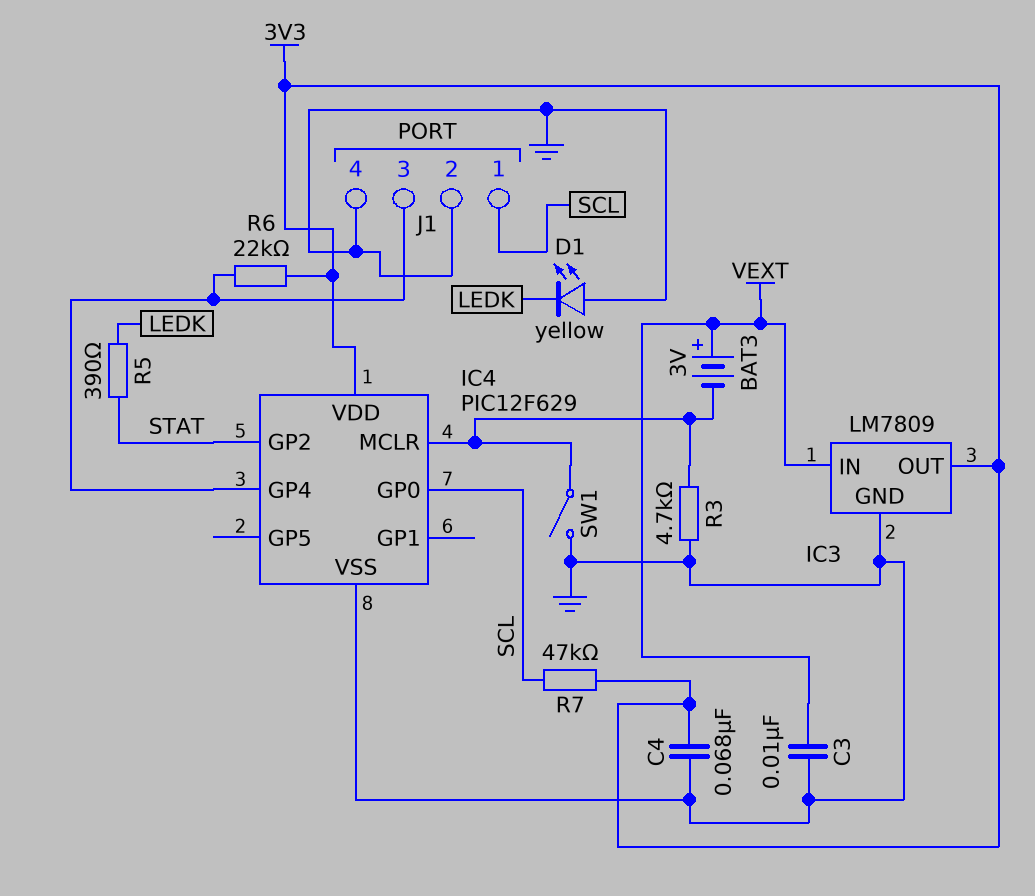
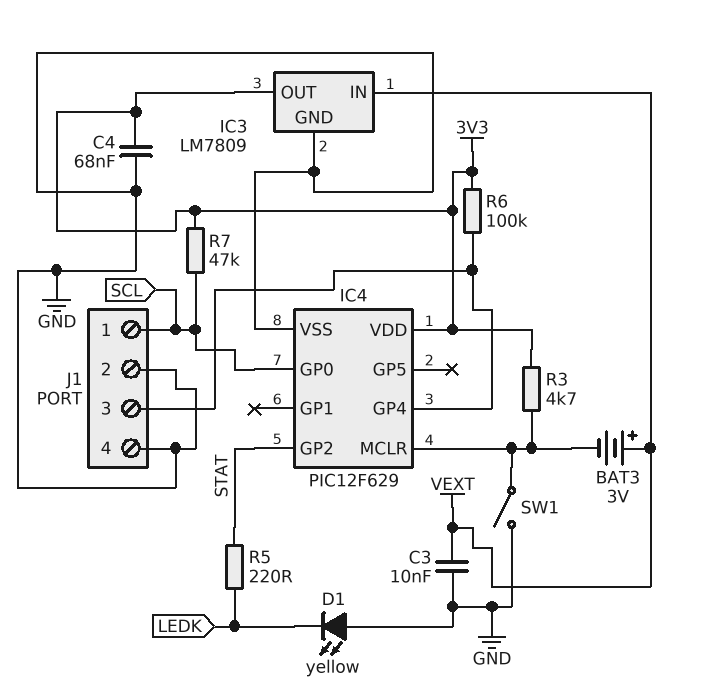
R3: 4.7k (GND, IC4/MCLR) -> 4.7k (3V3, IC4/MCLR)
R5: 390 (LEDK, STAT) -> 220 (LEDK, STAT)
R6: 22k (3V3, IC4/GP4) -> 100k (3V3, IC4/GP4)

